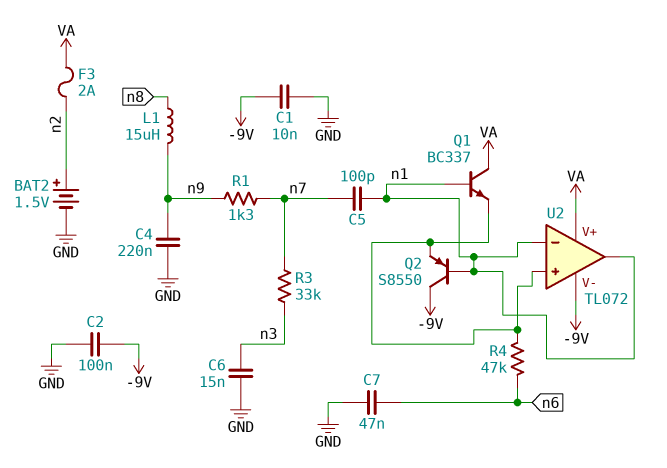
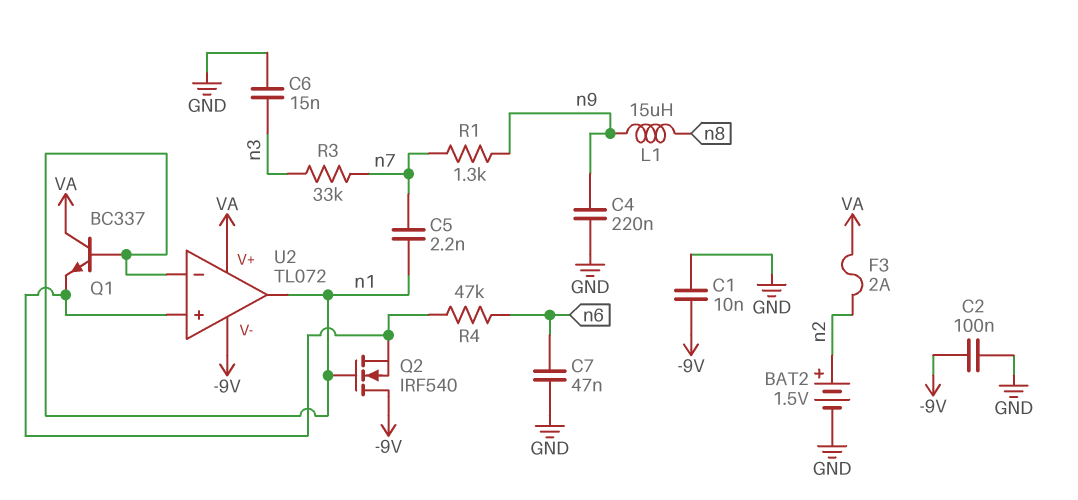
C5: 100pF (n1, n7) -> 2.2nF (n1, n7)
Q2: PNP S8550 (B n1, C -9V, E U2/in+) -> NMOS IRF540 (G n1, D -9V, S U2/in+)

